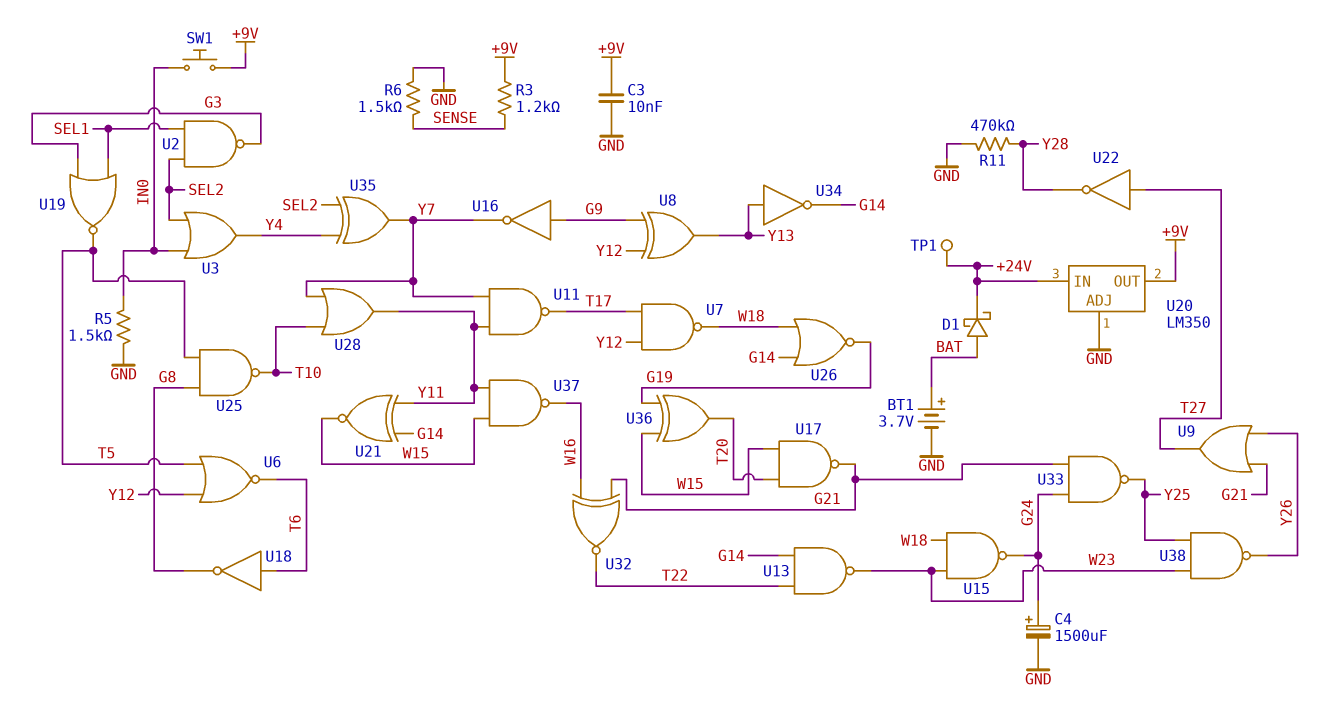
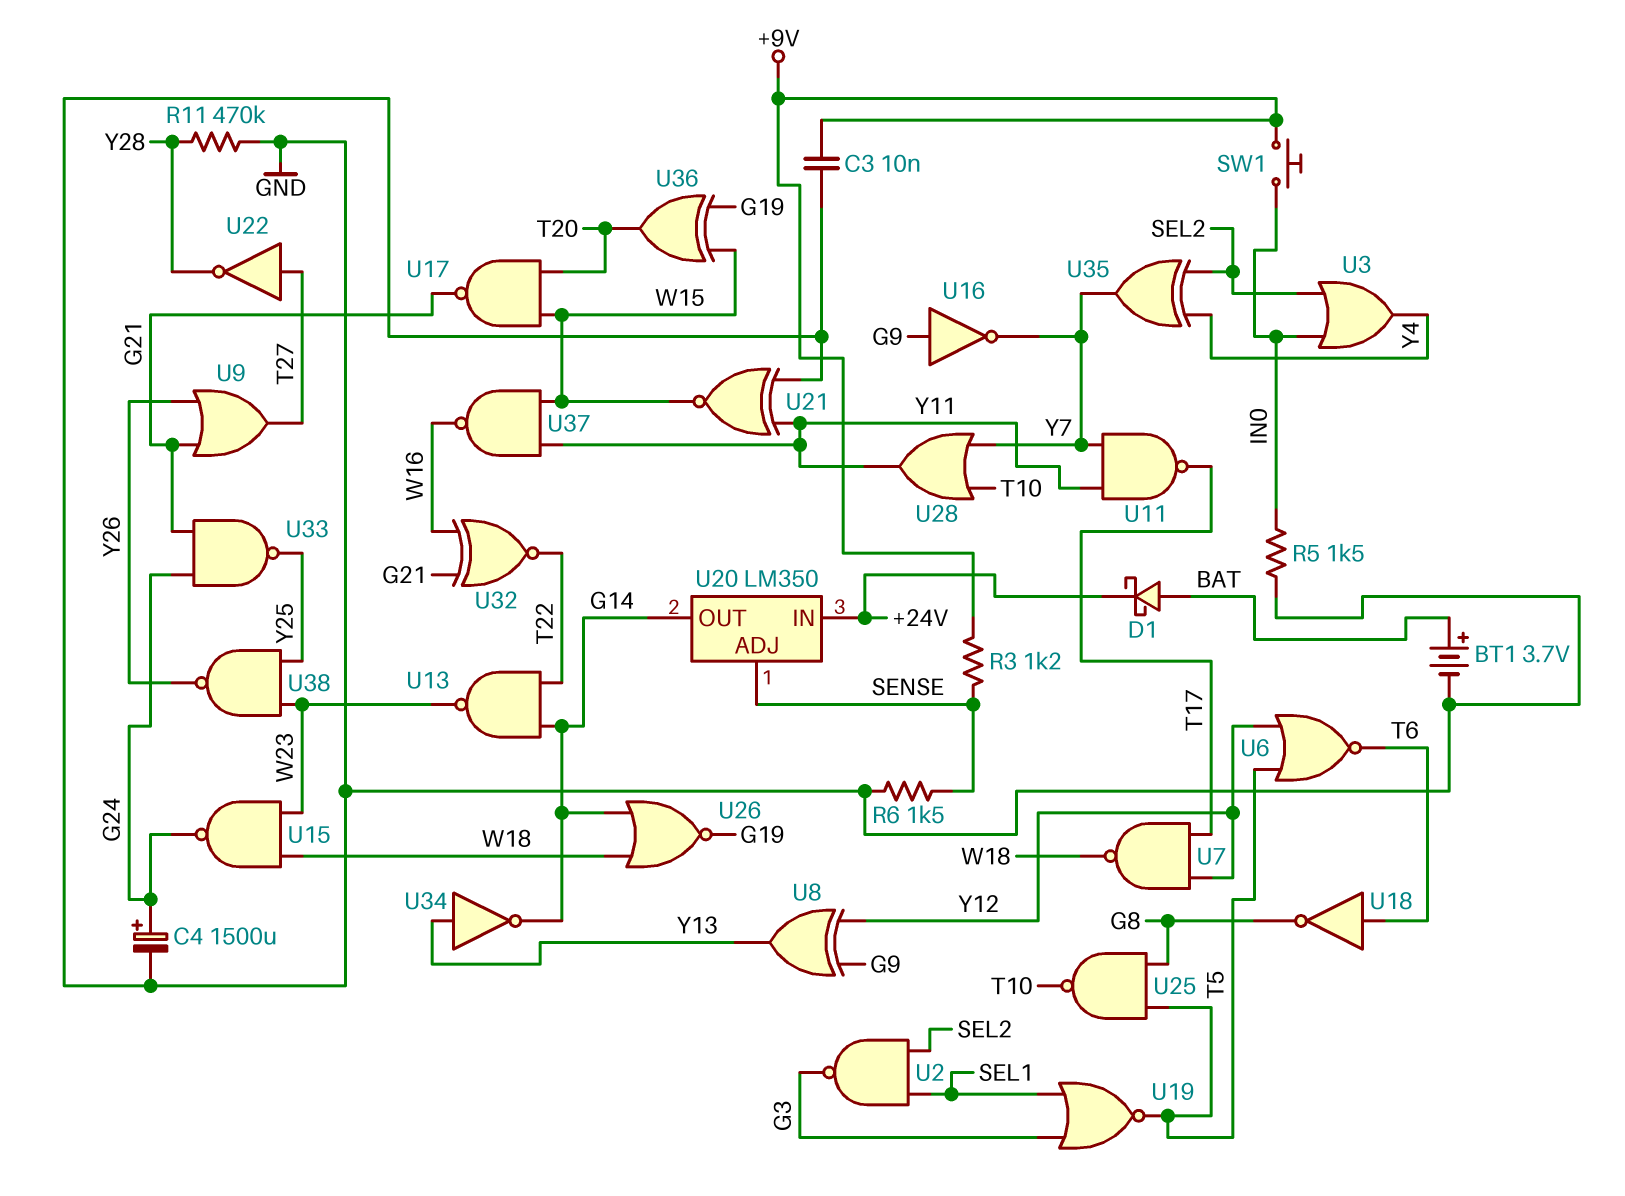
TP1: test point (+24V) -> none
U20 pin ADJ: GND -> SENSE
U20 pin OUT: +9V -> G14
U21: XNOR (in G14, in Y11, out W15) -> XNOR (in GND, in Y11, out W15)

